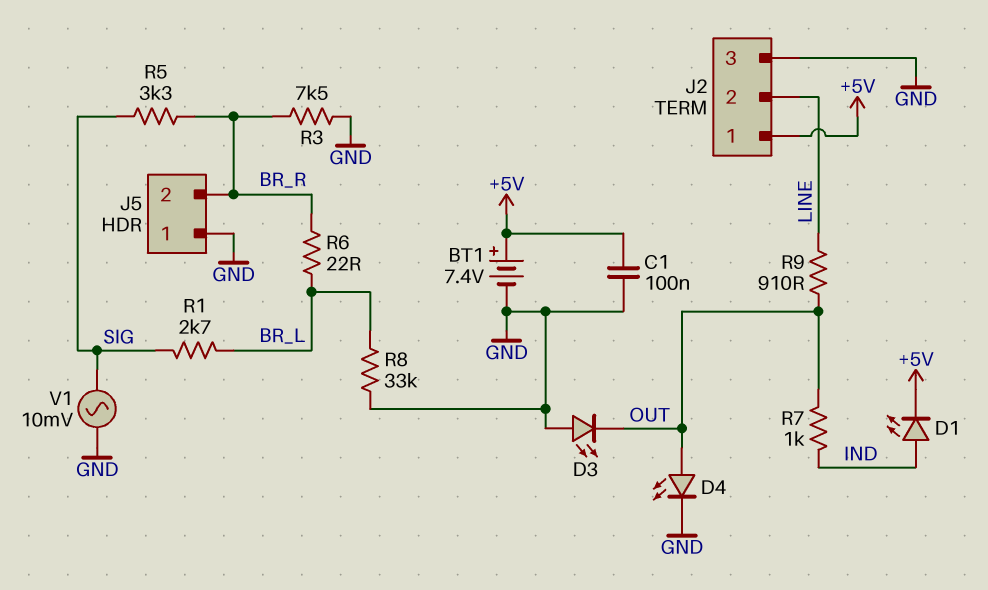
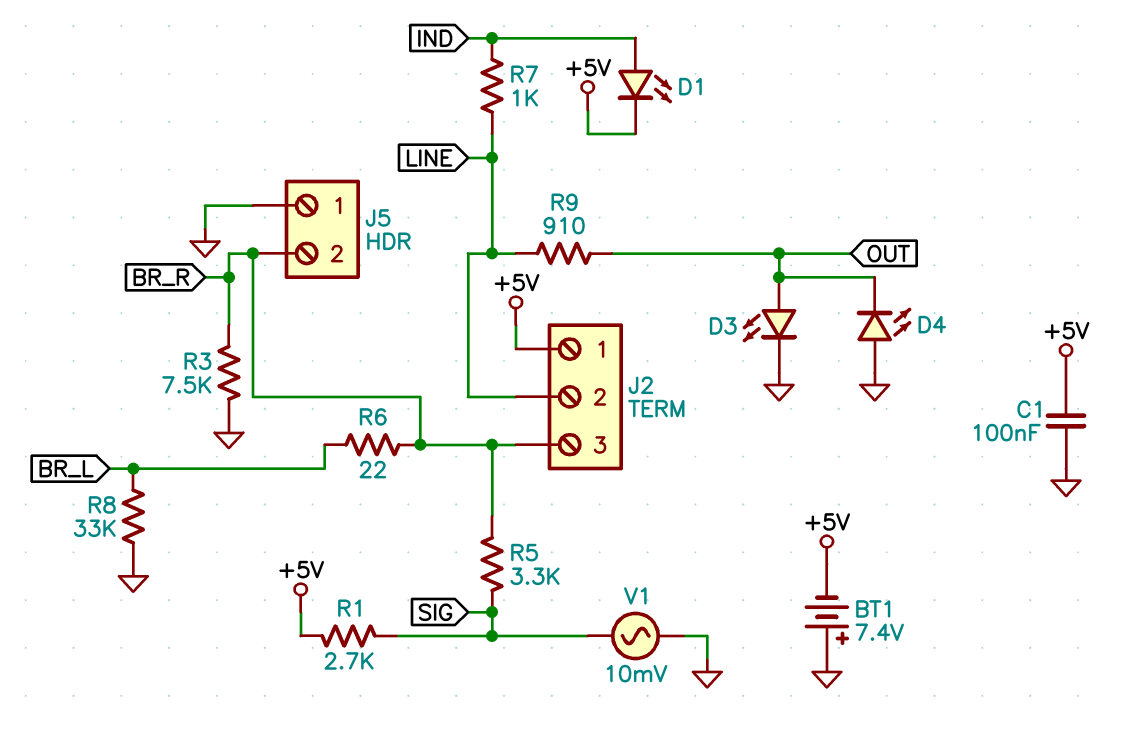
BT1: 7.4V (plus +5V, minus GND) -> 7.4V (plus GND, minus +5V)
D3: LED (A GND, K OUT) -> LED (A OUT, K GND)
D4: LED (A OUT, K GND) -> LED (A GND, K OUT)
J2 pin 3: GND -> BR_R
R1: 2.7k (BR_L, SIG) -> 2.7k (+5V, SIG)
R7: 1k (IND, OUT) -> 1k (IND, LINE)

